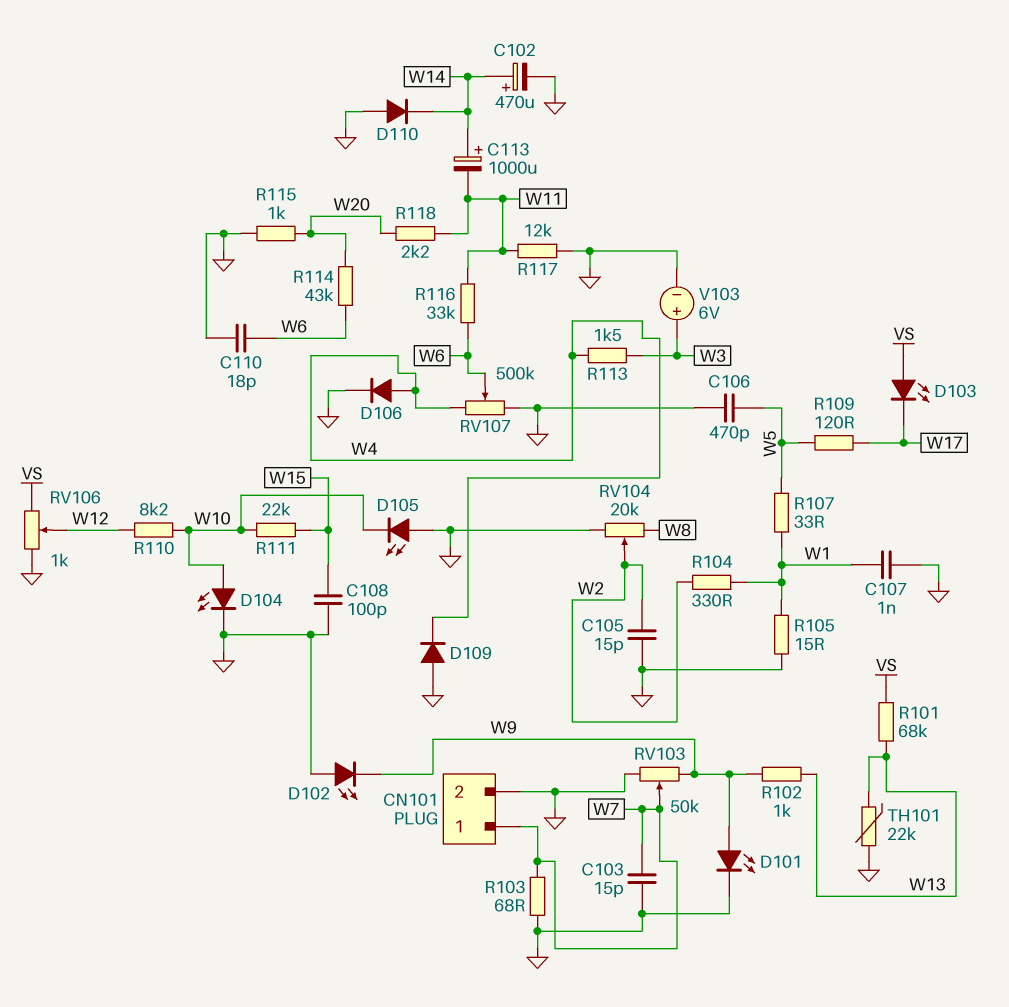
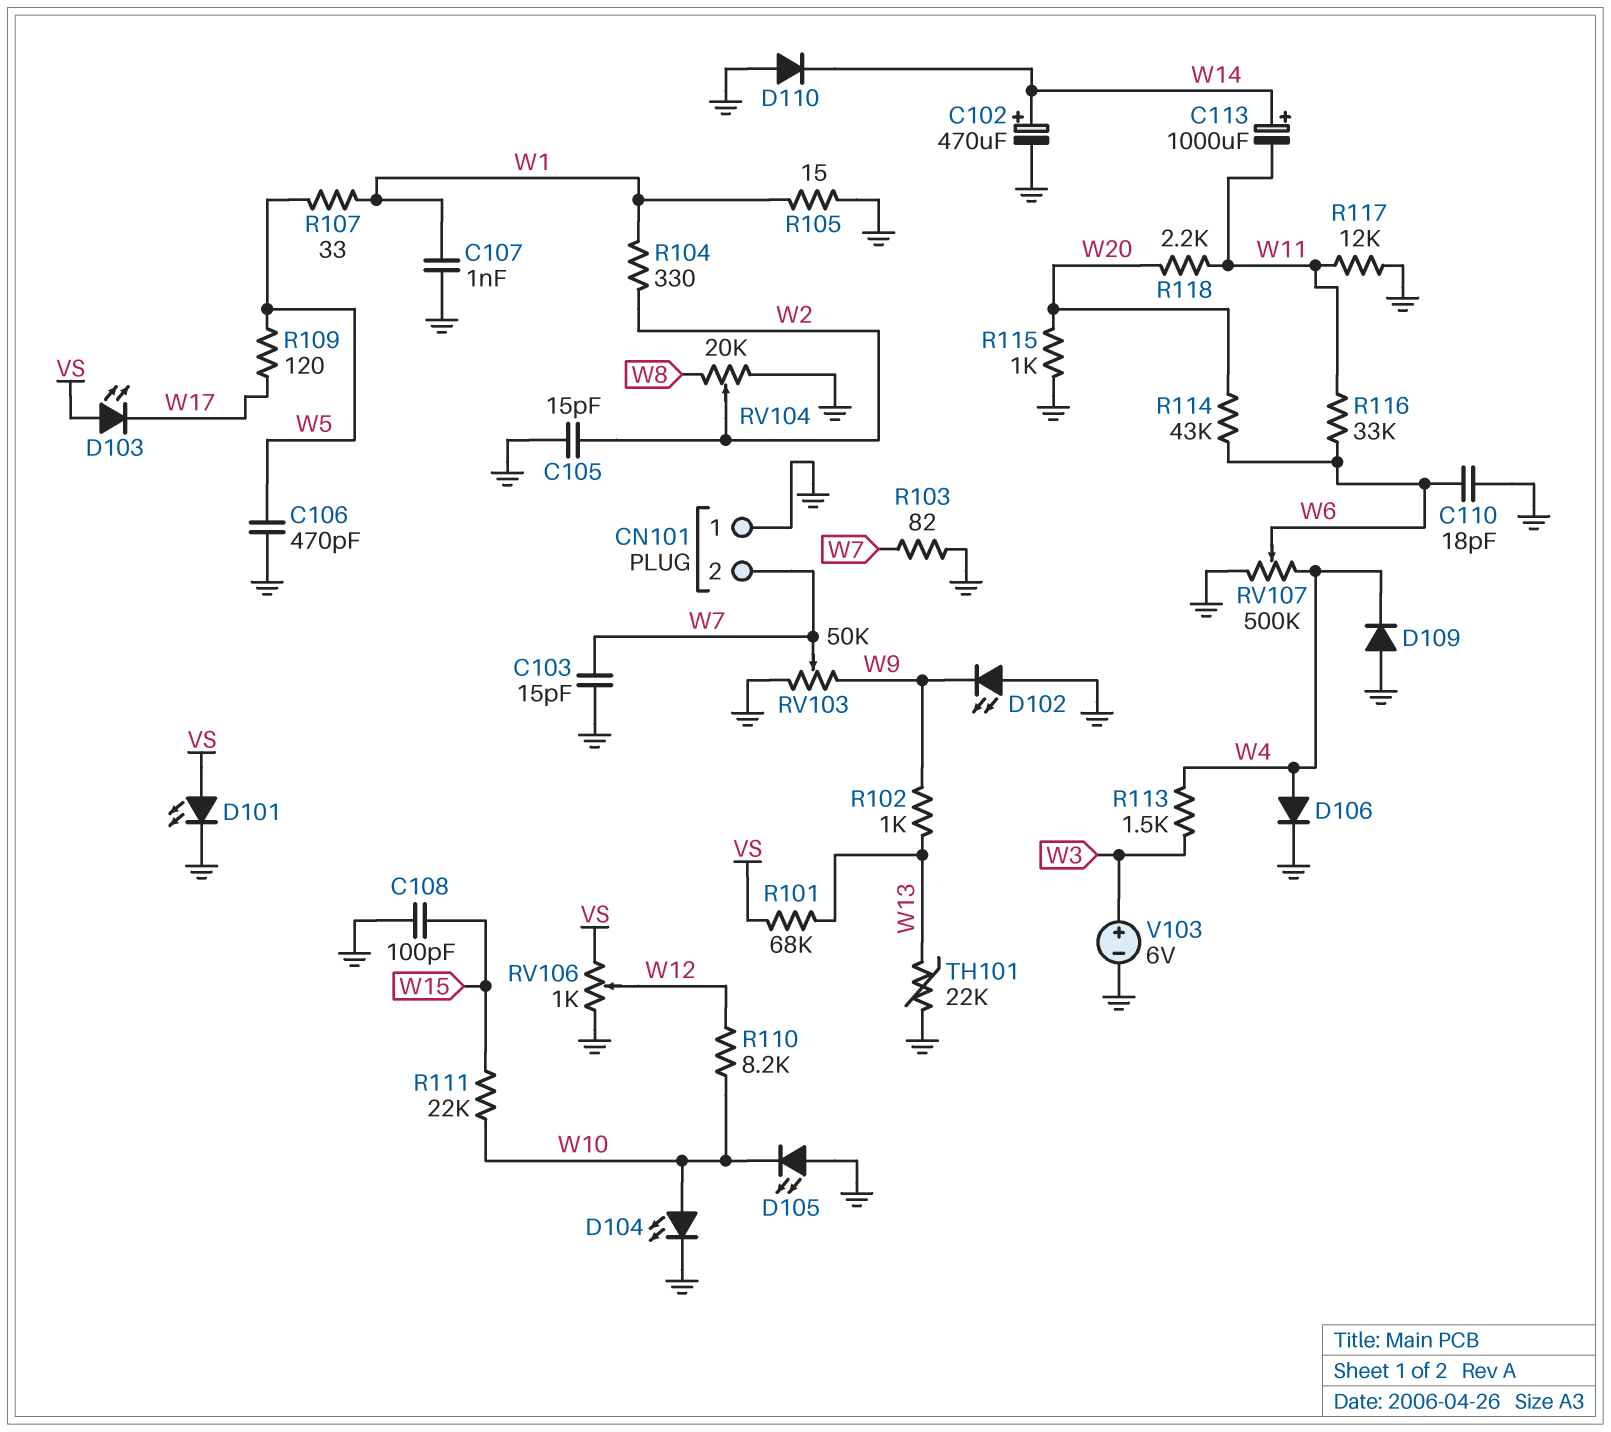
CN101 pin 1: W7 -> GND
CN101 pin 2: GND -> W7
D101: LED (A W9, K GND) -> LED (A VS, K GND)
R103: 68 (GND, W7) -> 82 (GND, W7)

